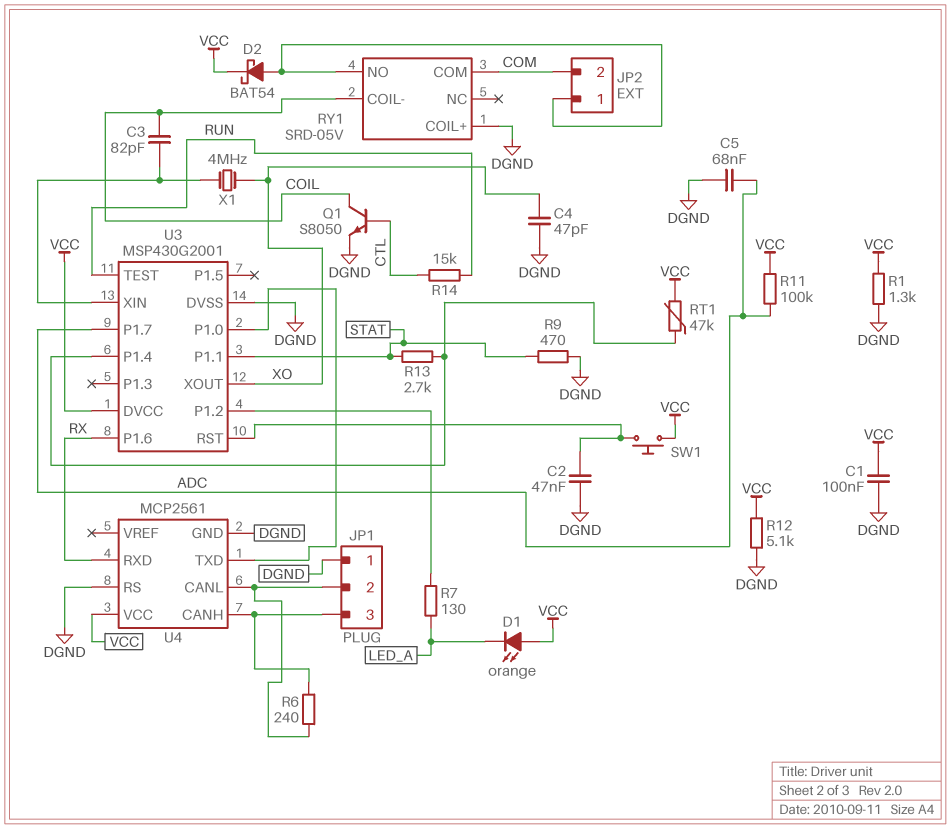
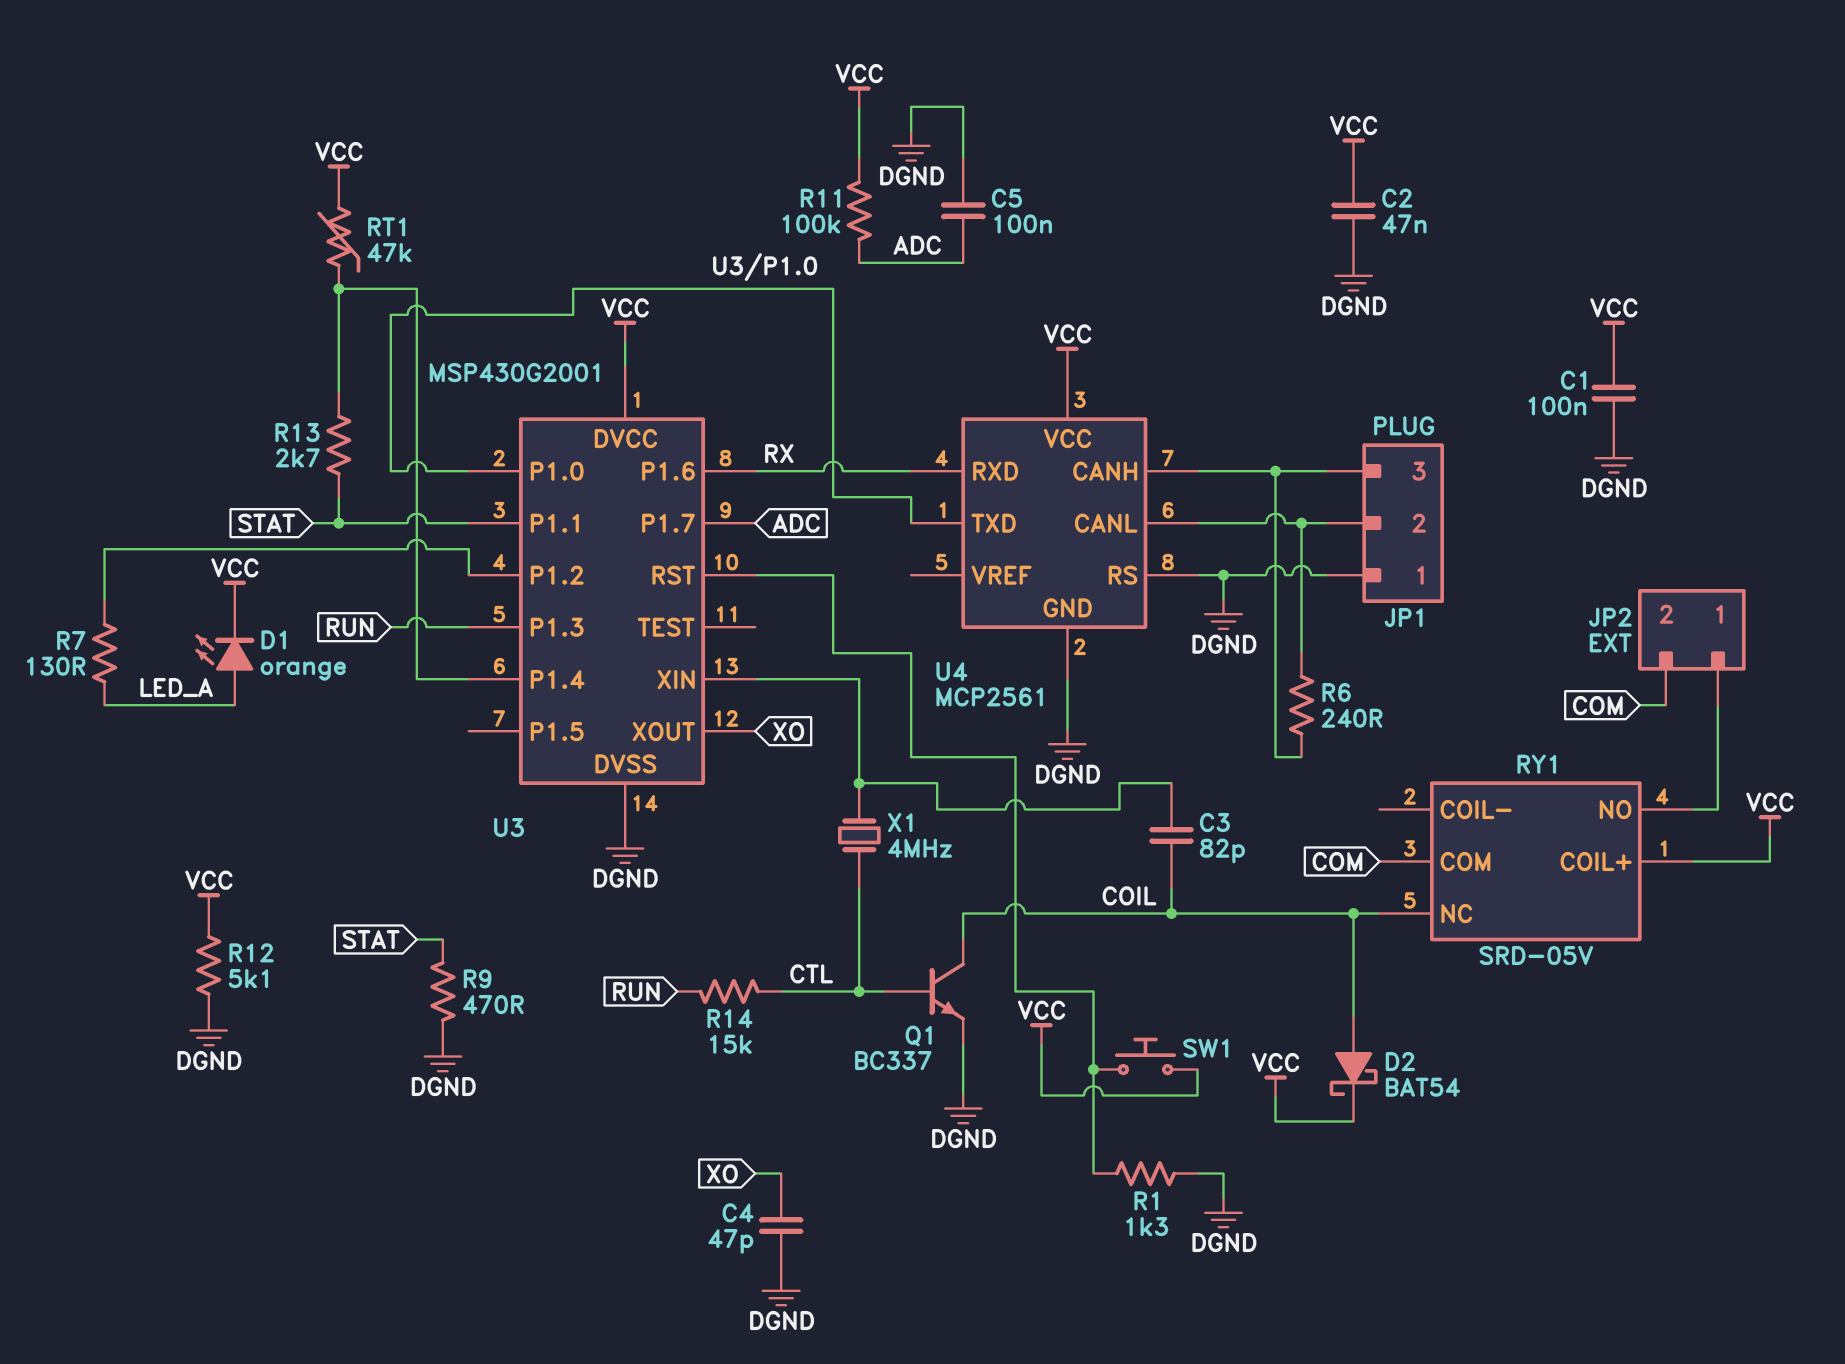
C2: 47nF (DGND, U3/RST) -> 47nF (DGND, VCC)
C5: 68nF (ADC, DGND) -> 100nF (ADC, DGND)
D1: LED orange (A VCC, K LED_A) -> LED orange (A LED_A, K VCC)
D2: schottky BAT54 (A JP2/1, K VCC) -> schottky BAT54 (A COIL, K VCC)
Q1: NPN S8050 (B CTL, C COIL, E DGND) -> NPN BC337 (B CTL, C COIL, E DGND)
R1: 1.3k (DGND, VCC) -> 1.3k (DGND, U3/RST)
RY1 pin COIL+: DGND -> VCC
RY1 pin COIL-: COIL -> none
RY1 pin NC: none -> COIL
U3 pin P1.3: none -> RUN
U3 pin TEST: RUN -> none
X1: 4MHz (U3/XIN, XO) -> 4MHz (CTL, U3/XIN)

